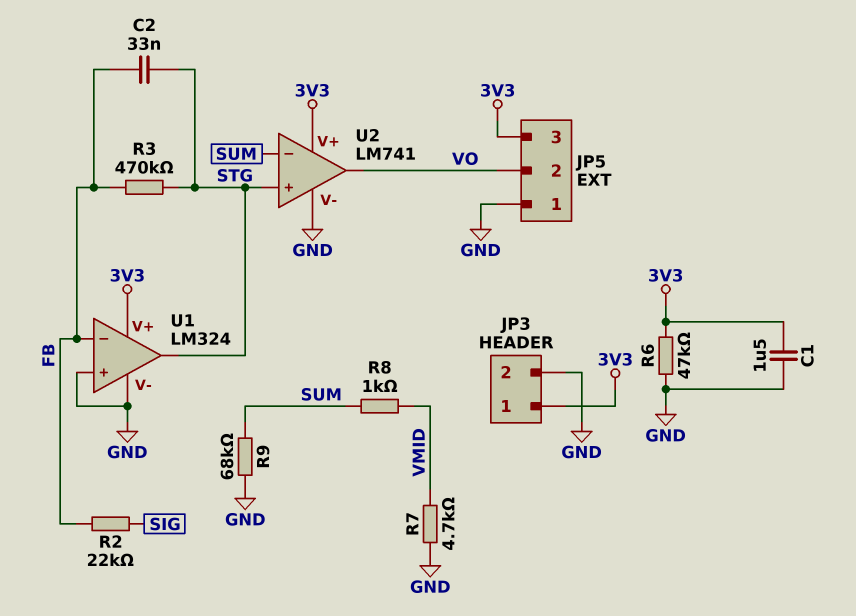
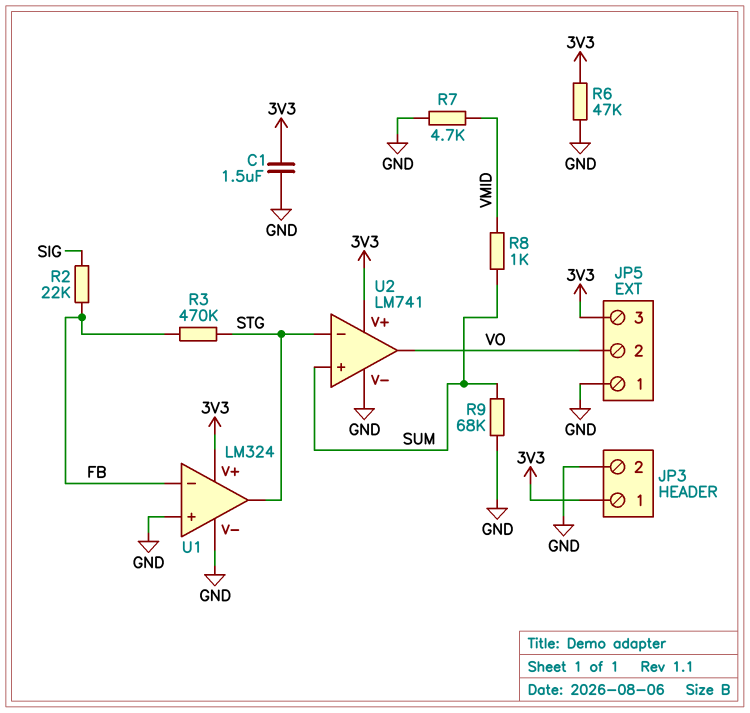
C2: 33nF (FB, STG) -> none
U2 pin in+: STG -> SUM
U2 pin in-: SUM -> STG

